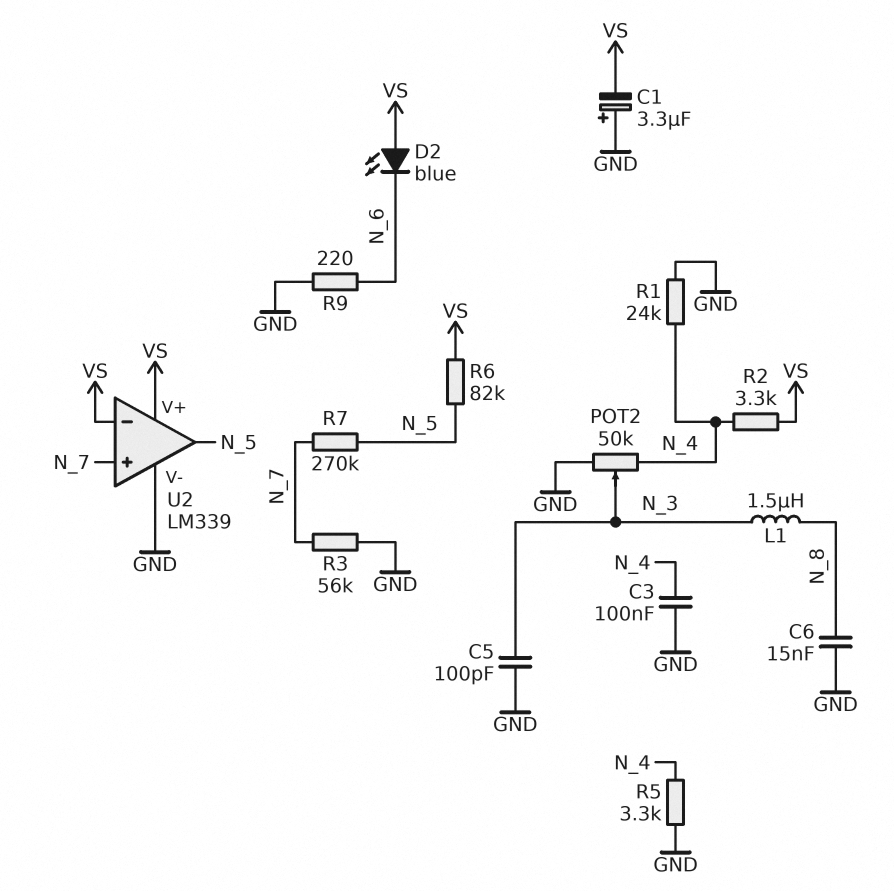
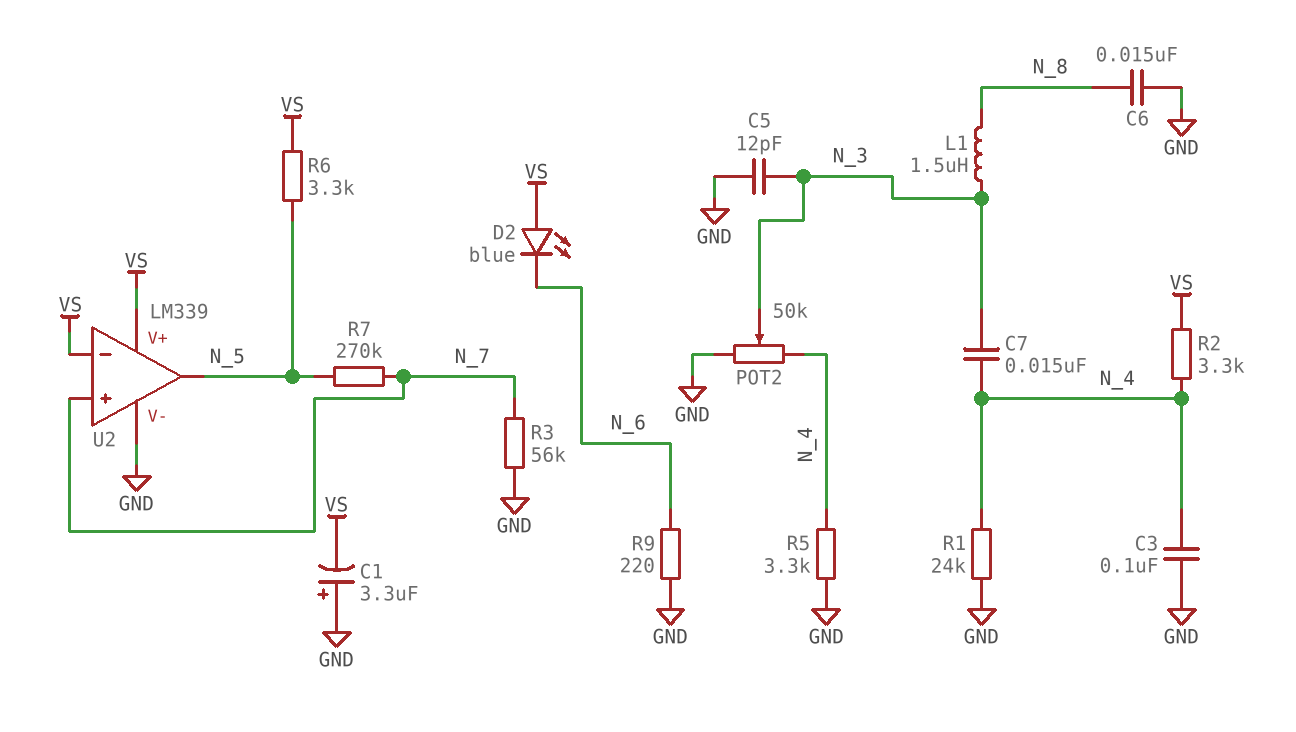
C5: 100pF (GND, N_3) -> 12pF (GND, N_3)
C7: none -> 15nF (N_3, N_4)
R6: 82k (N_5, VS) -> 3.3k (N_5, VS)

